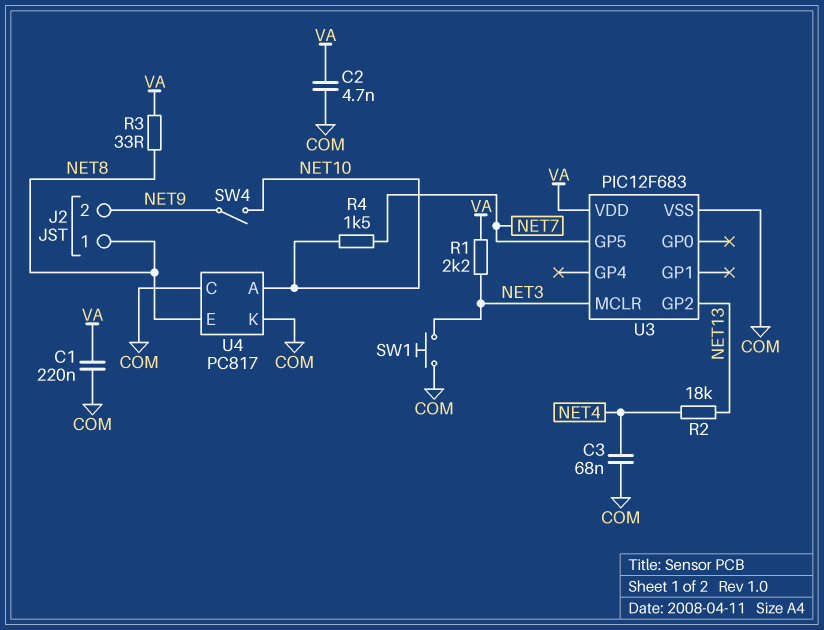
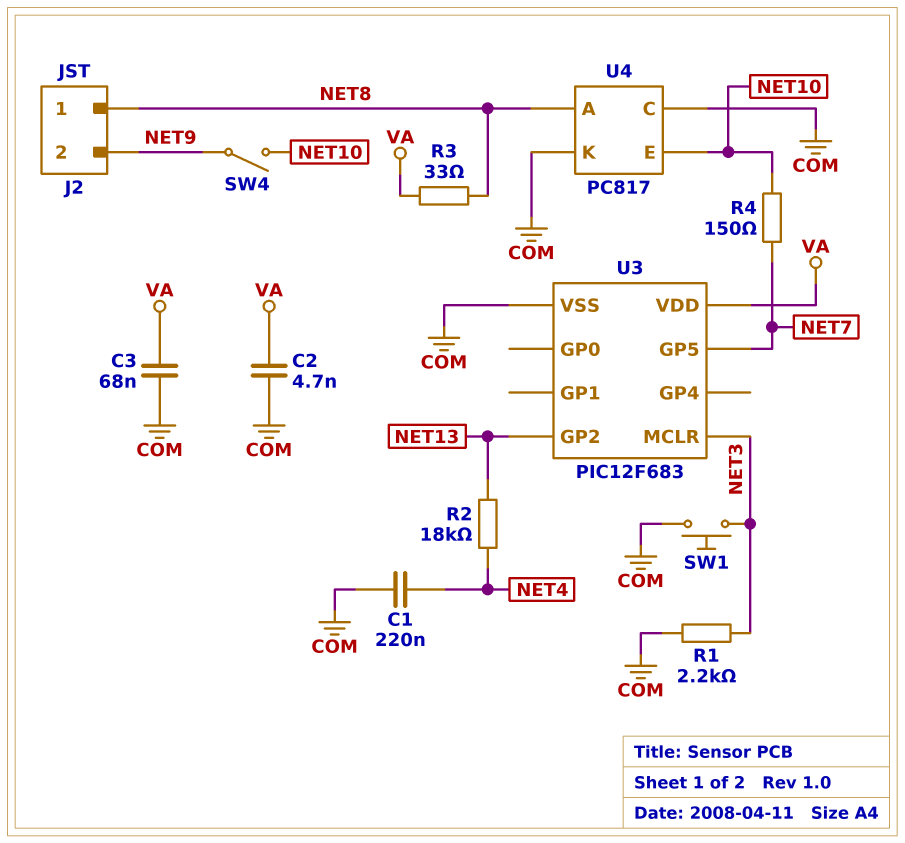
C1: 220nF (COM, VA) -> 220nF (COM, NET4)
C3: 68nF (COM, NET4) -> 68nF (COM, VA)
R1: 2.2k (NET3, VA) -> 2.2k (COM, NET3)
R4: 1.5k (NET7, NET10) -> 150 (NET7, NET10)
U4 pin A: NET10 -> NET8
U4 pin E: NET8 -> NET10

